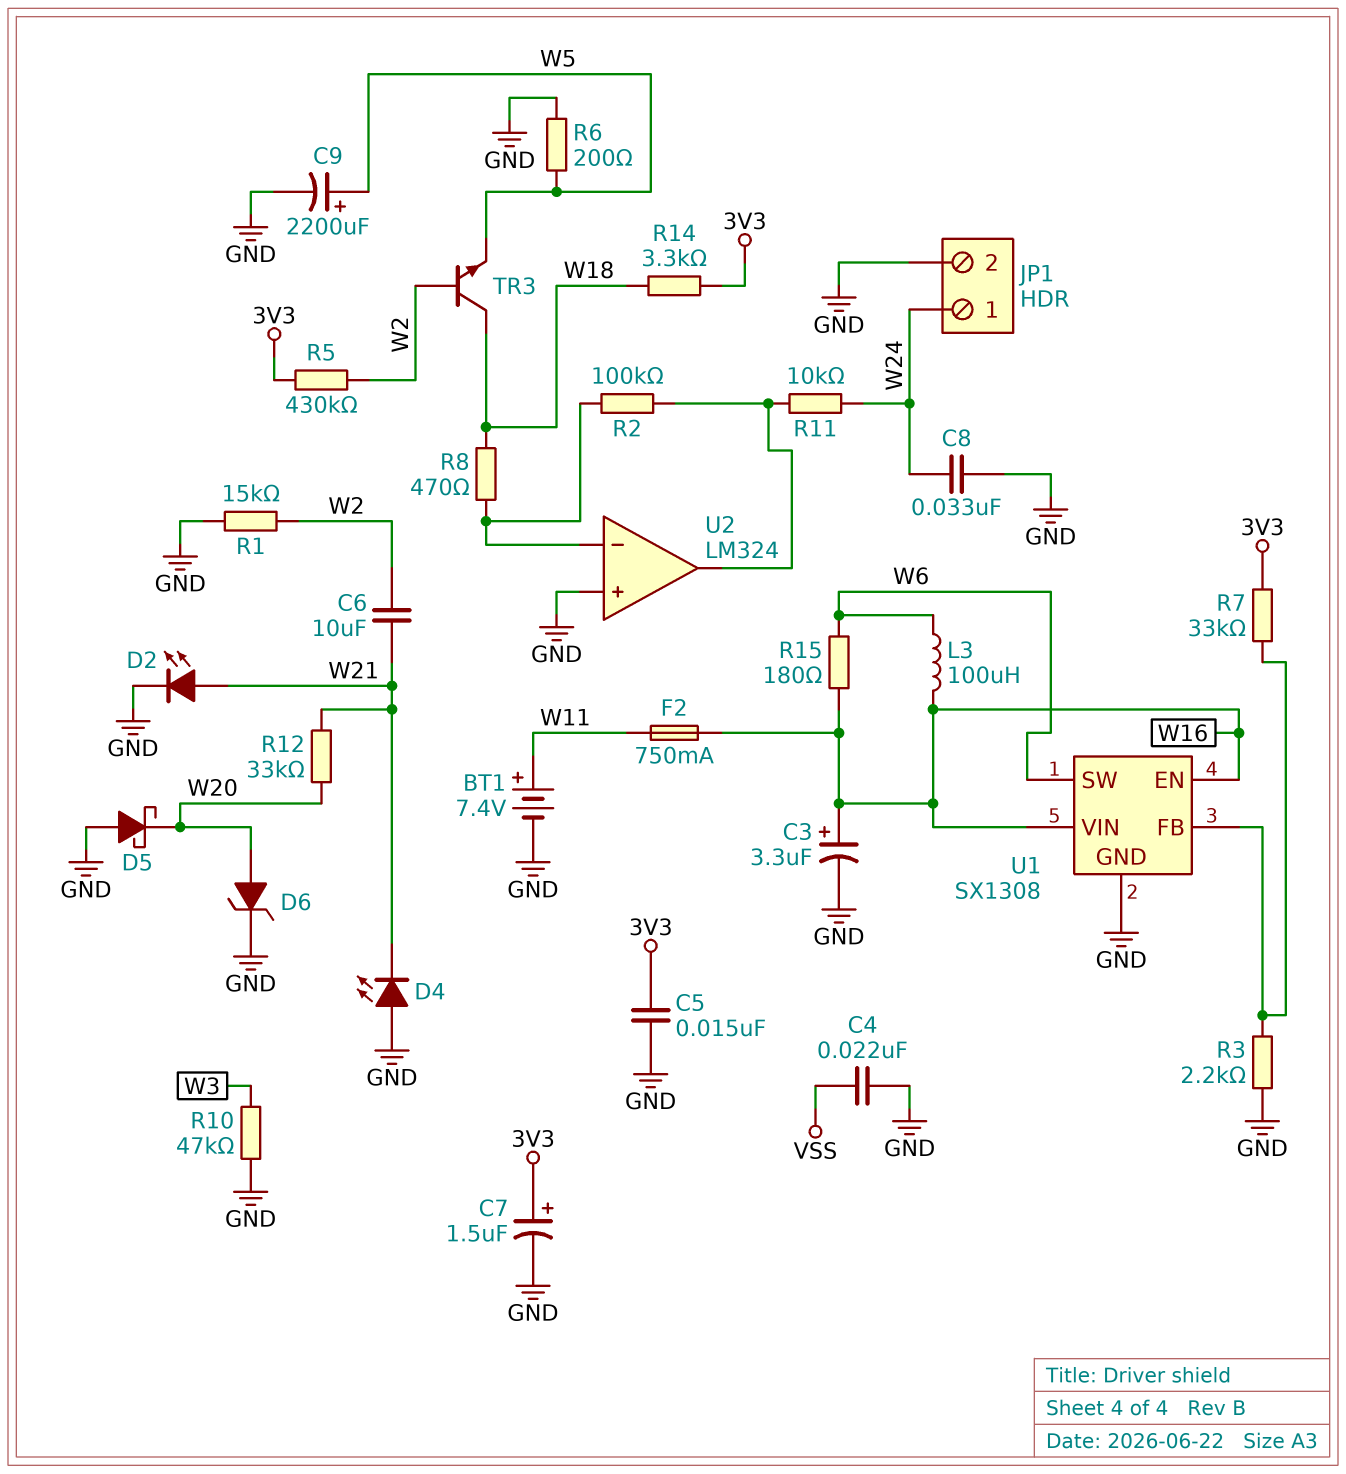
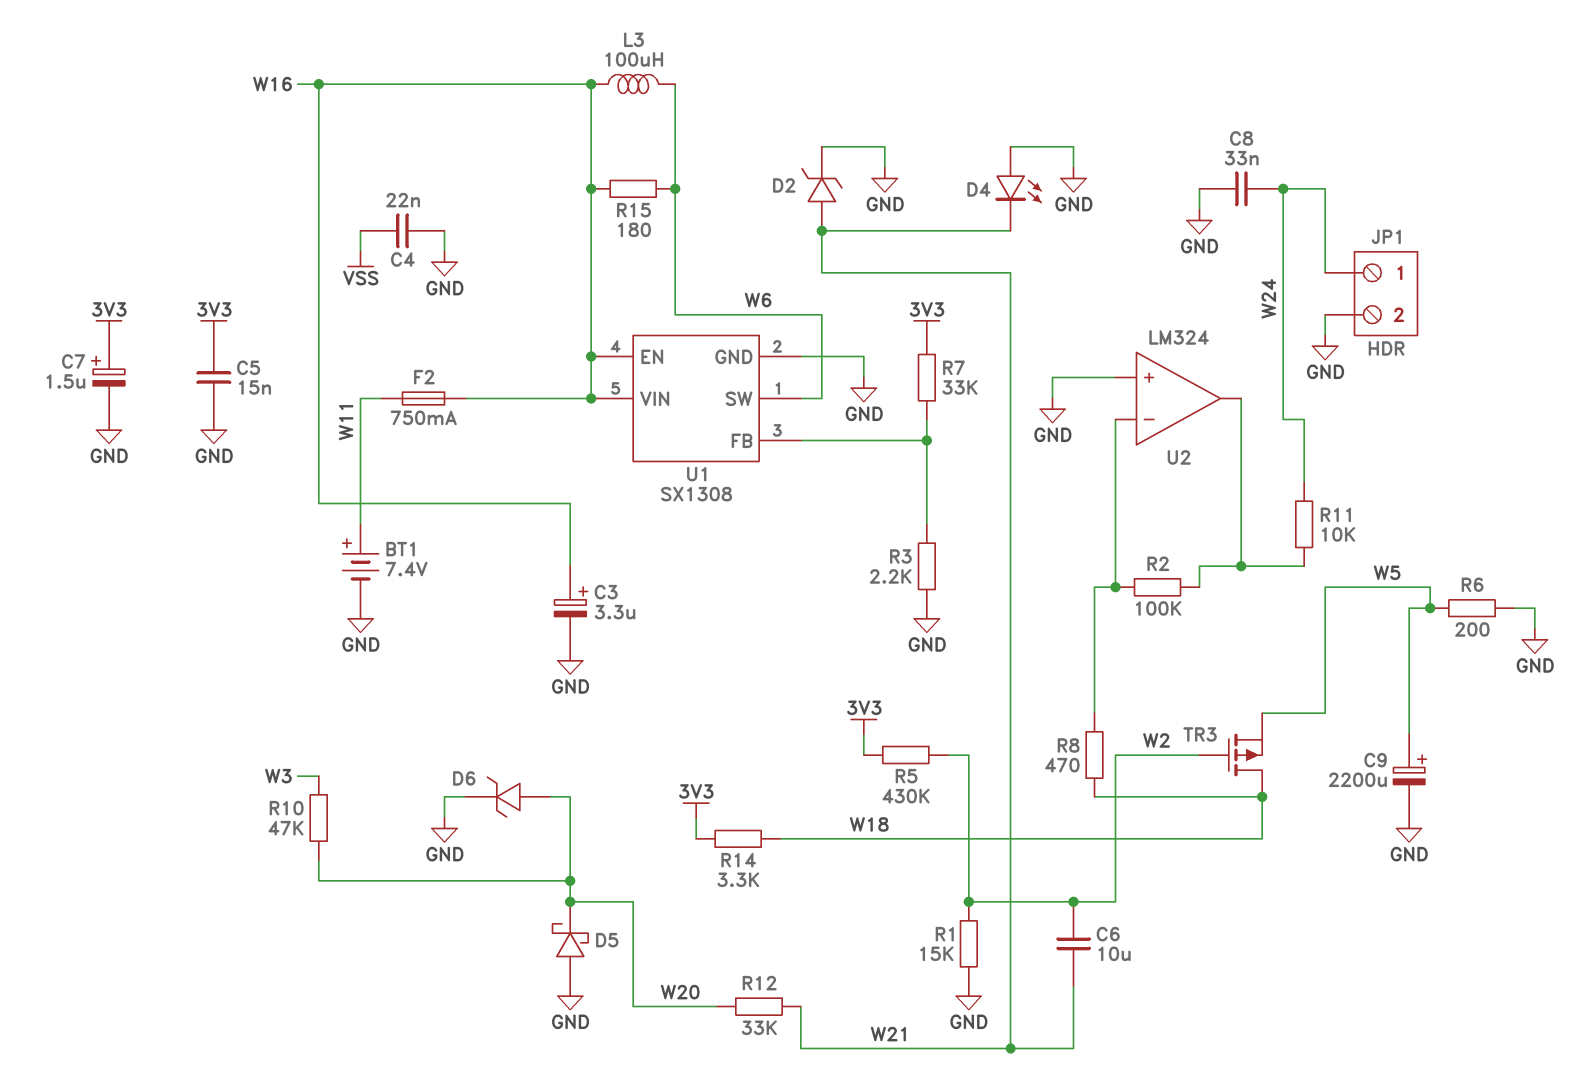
D2: LED (A W21, K GND) -> zener (A W21, K GND)
R10: 47k (GND, W3) -> 47k (W3, W20)
TR3: NPN (B W2, C W18, E W5) -> PMOS (G W2, D W18, S W5)

